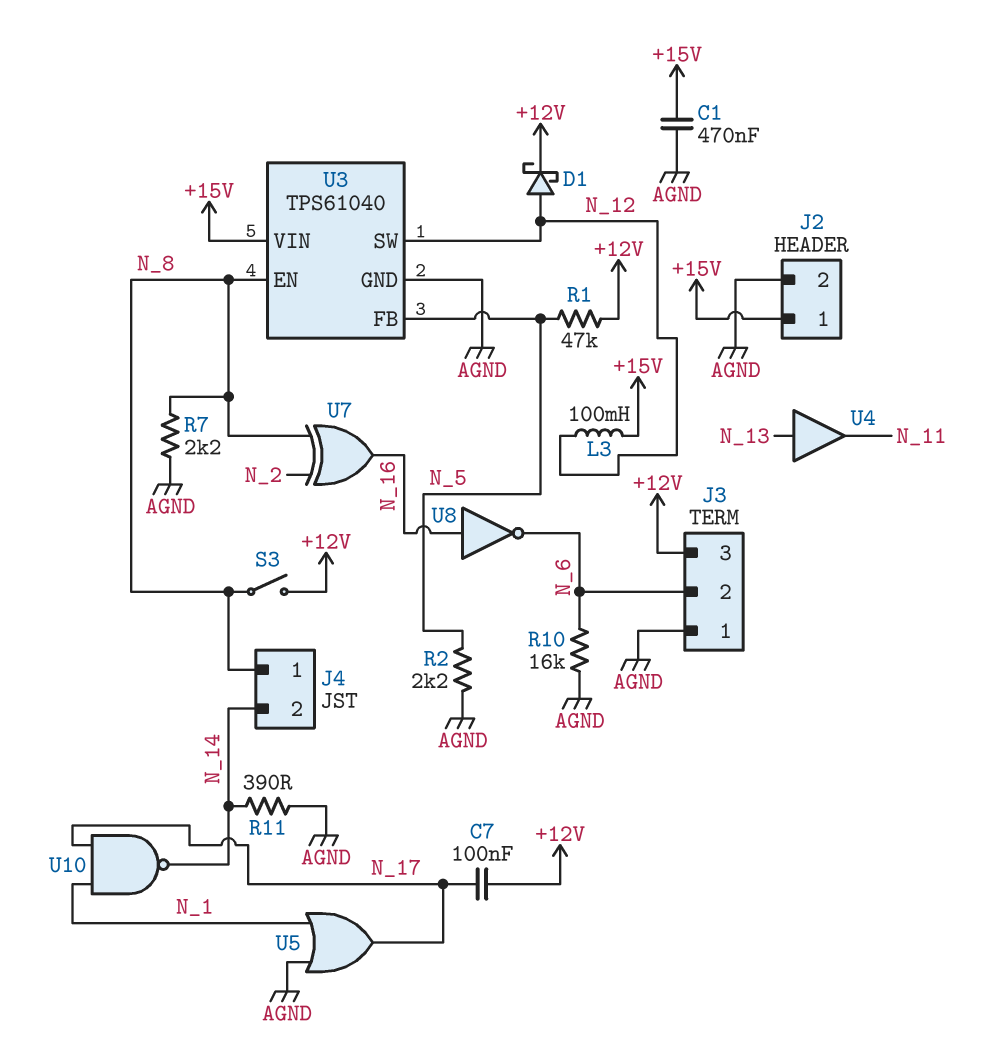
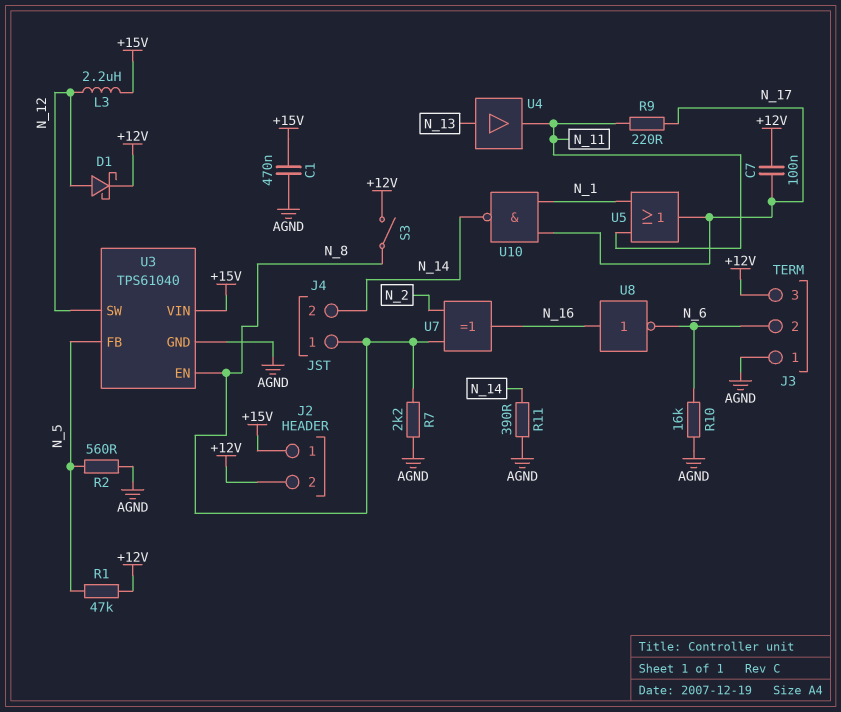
J2 pin 2: AGND -> +12V
L3: 100mH (+15V, N_12) -> 2.2uH (+15V, N_12)
R2: 2.2k (AGND, N_5) -> 560 (AGND, N_5)
R9: none -> 220 (N_11, N_17)
U5: OR (in AGND, in N_1, out N_17) -> OR (in N_1, in N_11, out N_17)

